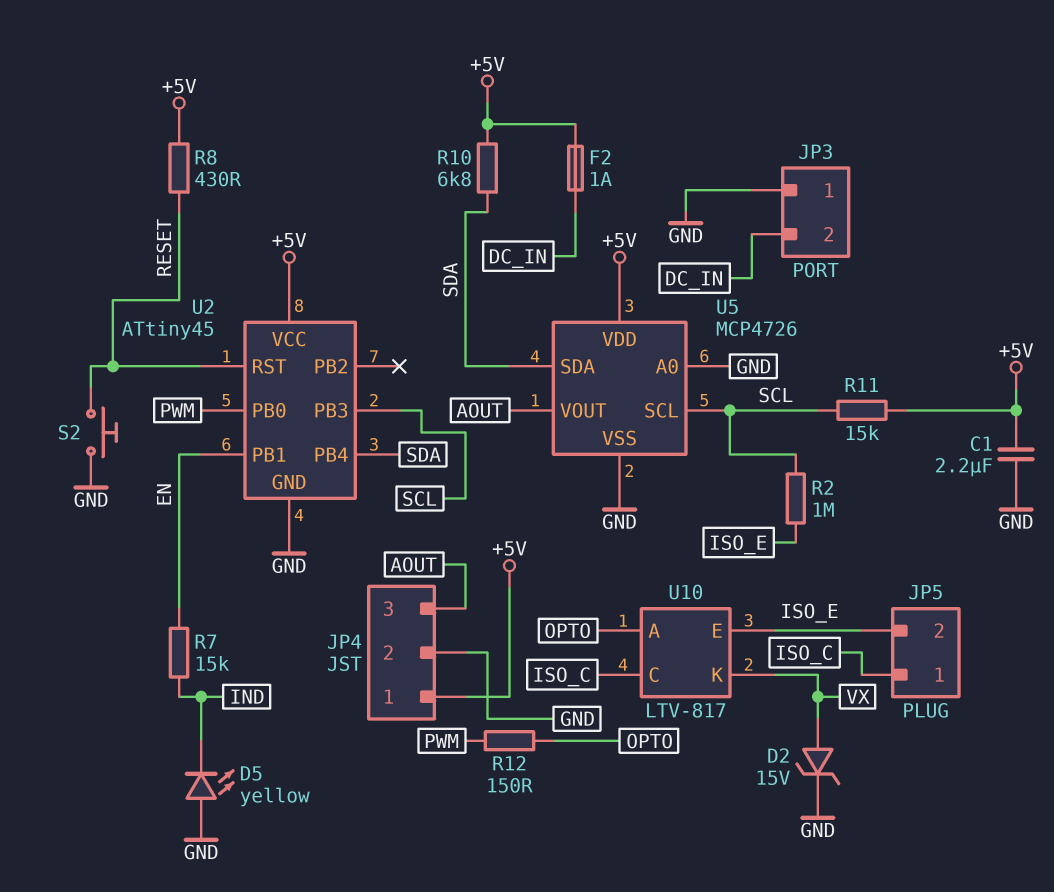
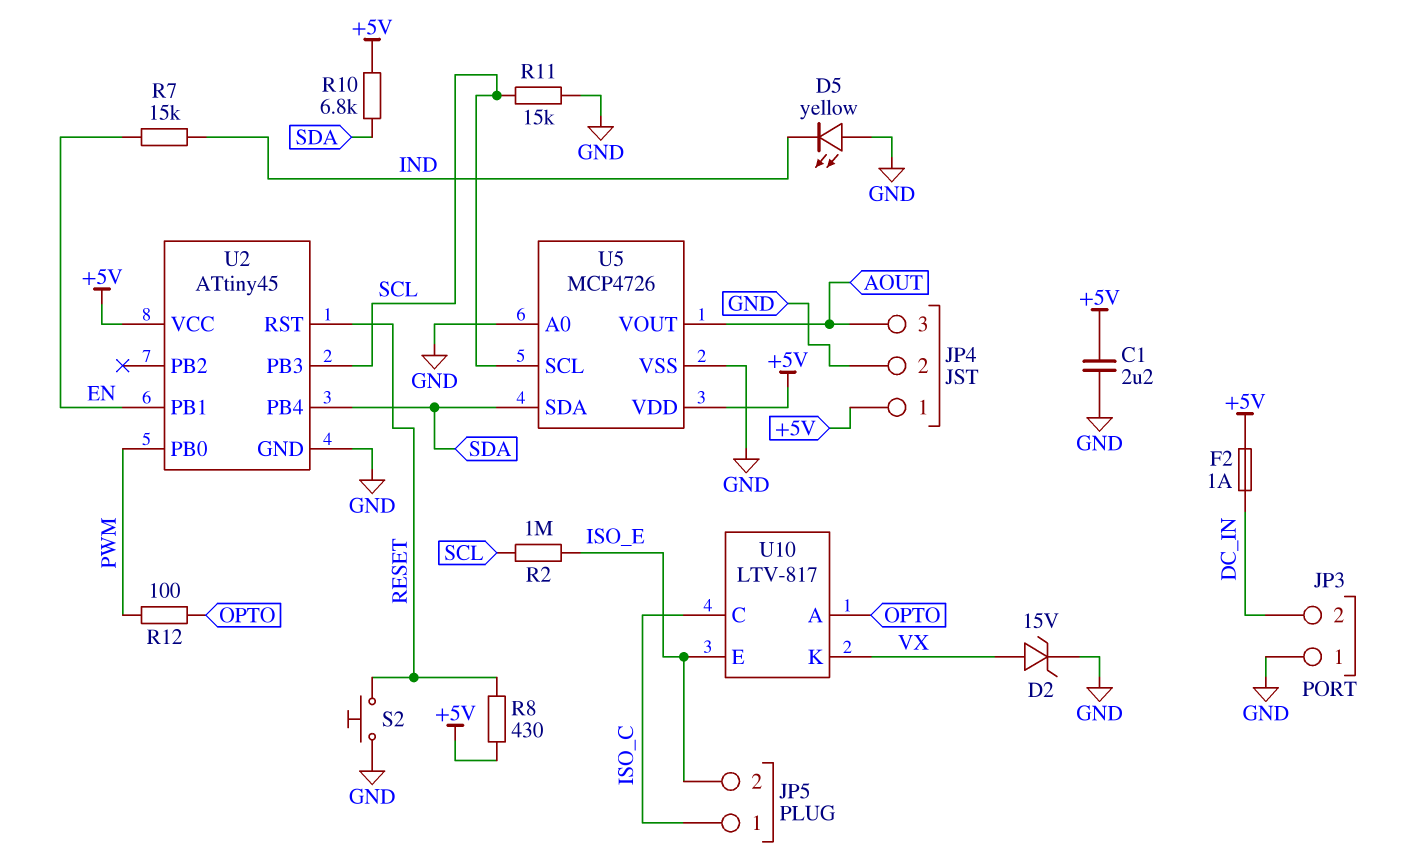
R11: 15k (+5V, SCL) -> 15k (GND, SCL)
R12: 150 (OPTO, PWM) -> 100 (OPTO, PWM)

